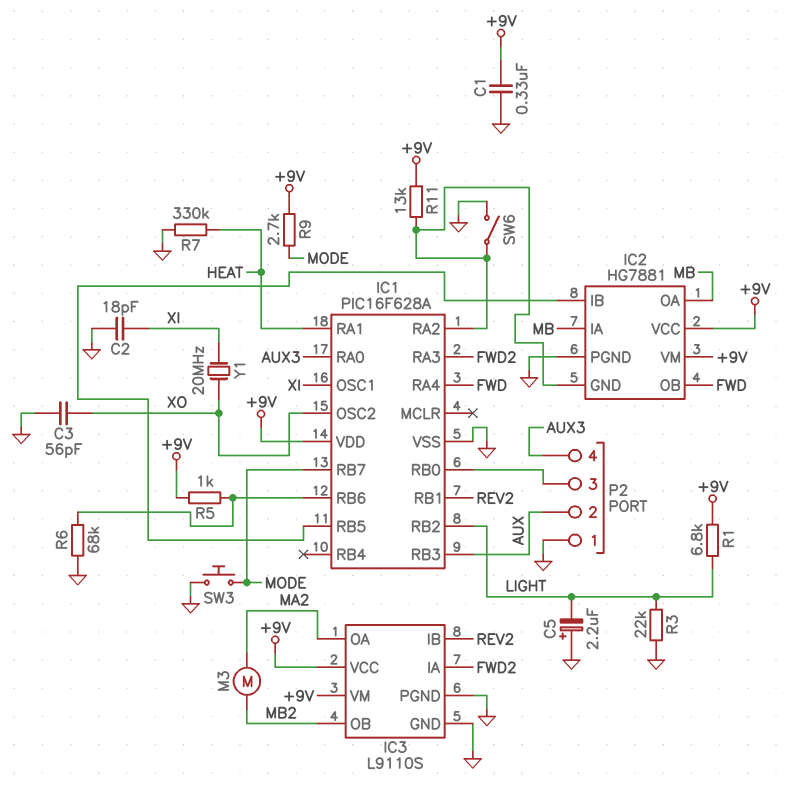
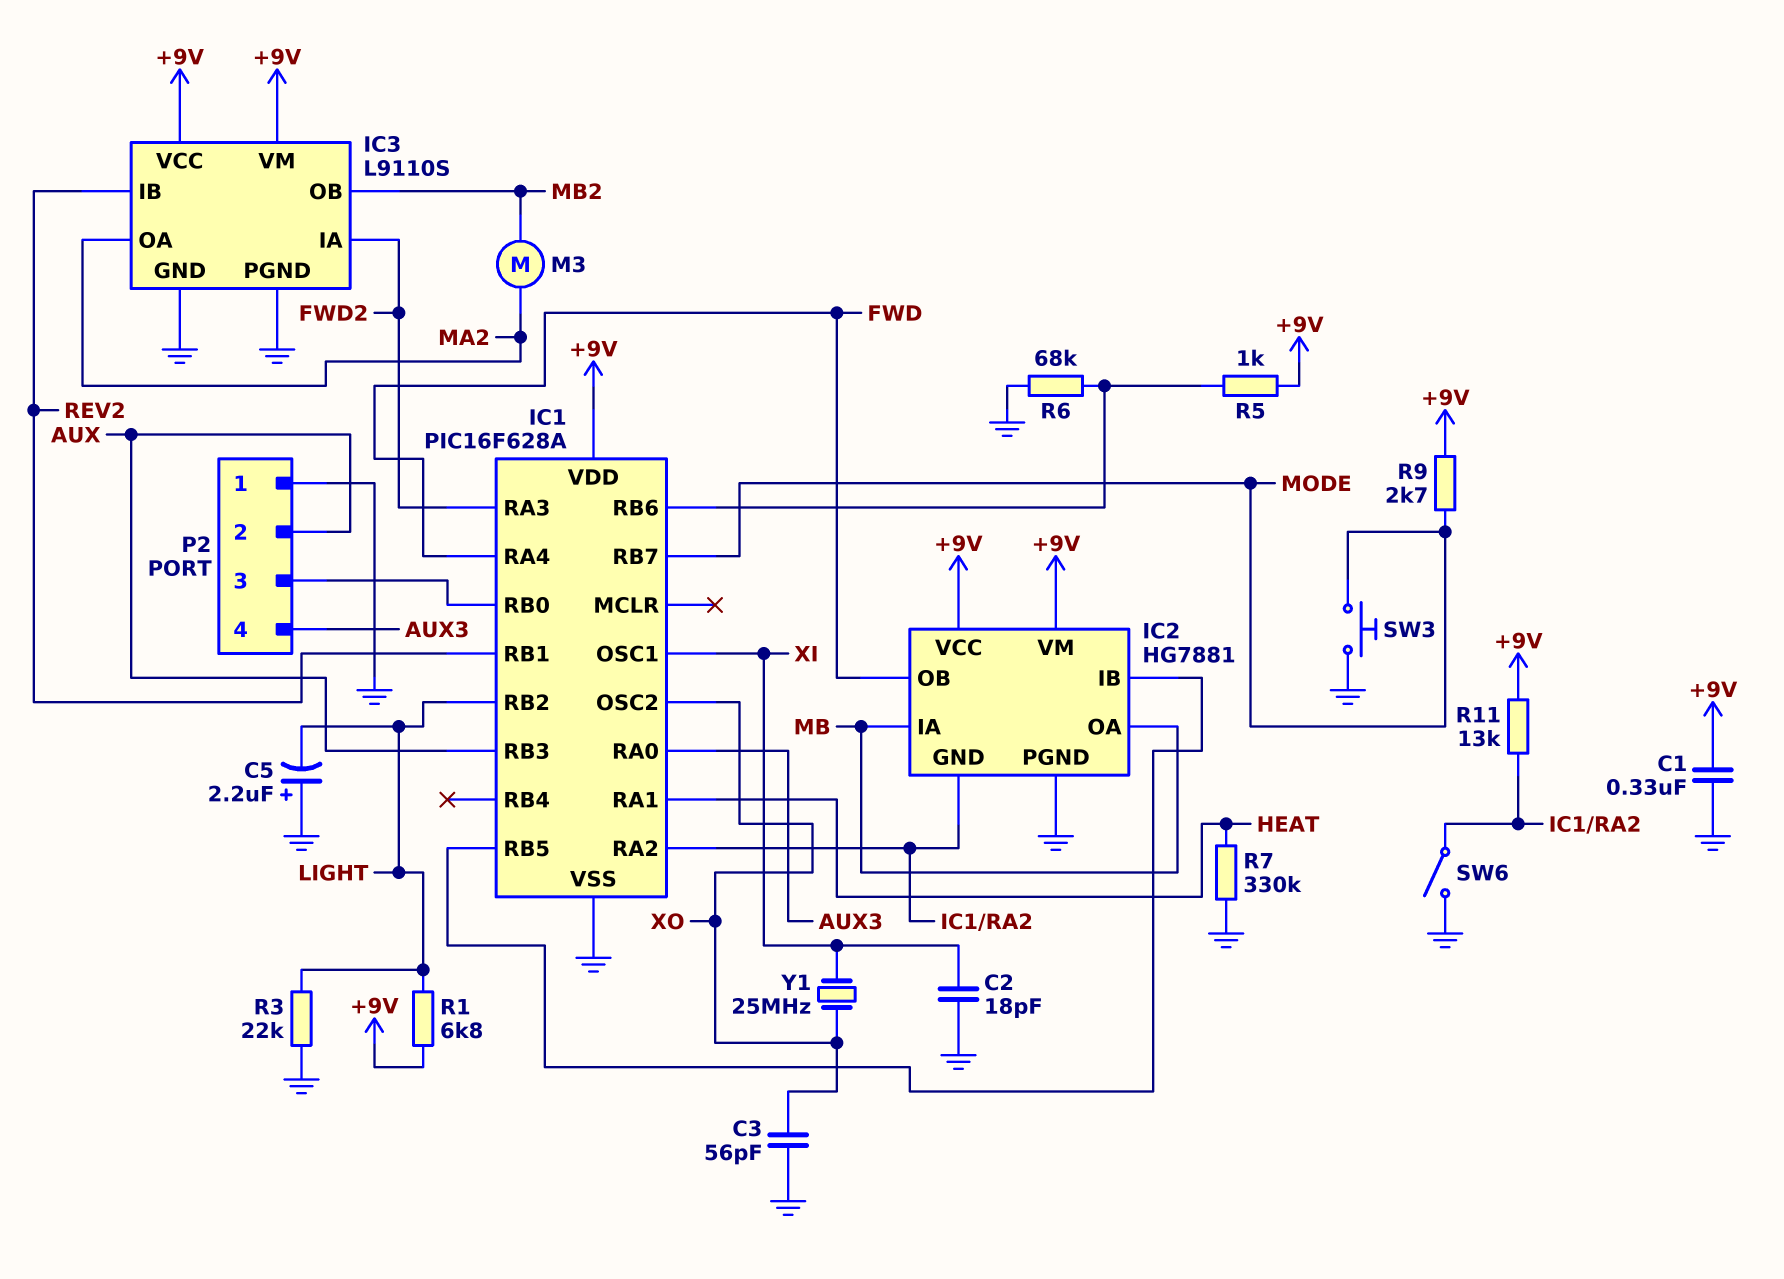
Y1: 20MHz (XI, XO) -> 25MHz (XI, XO)

